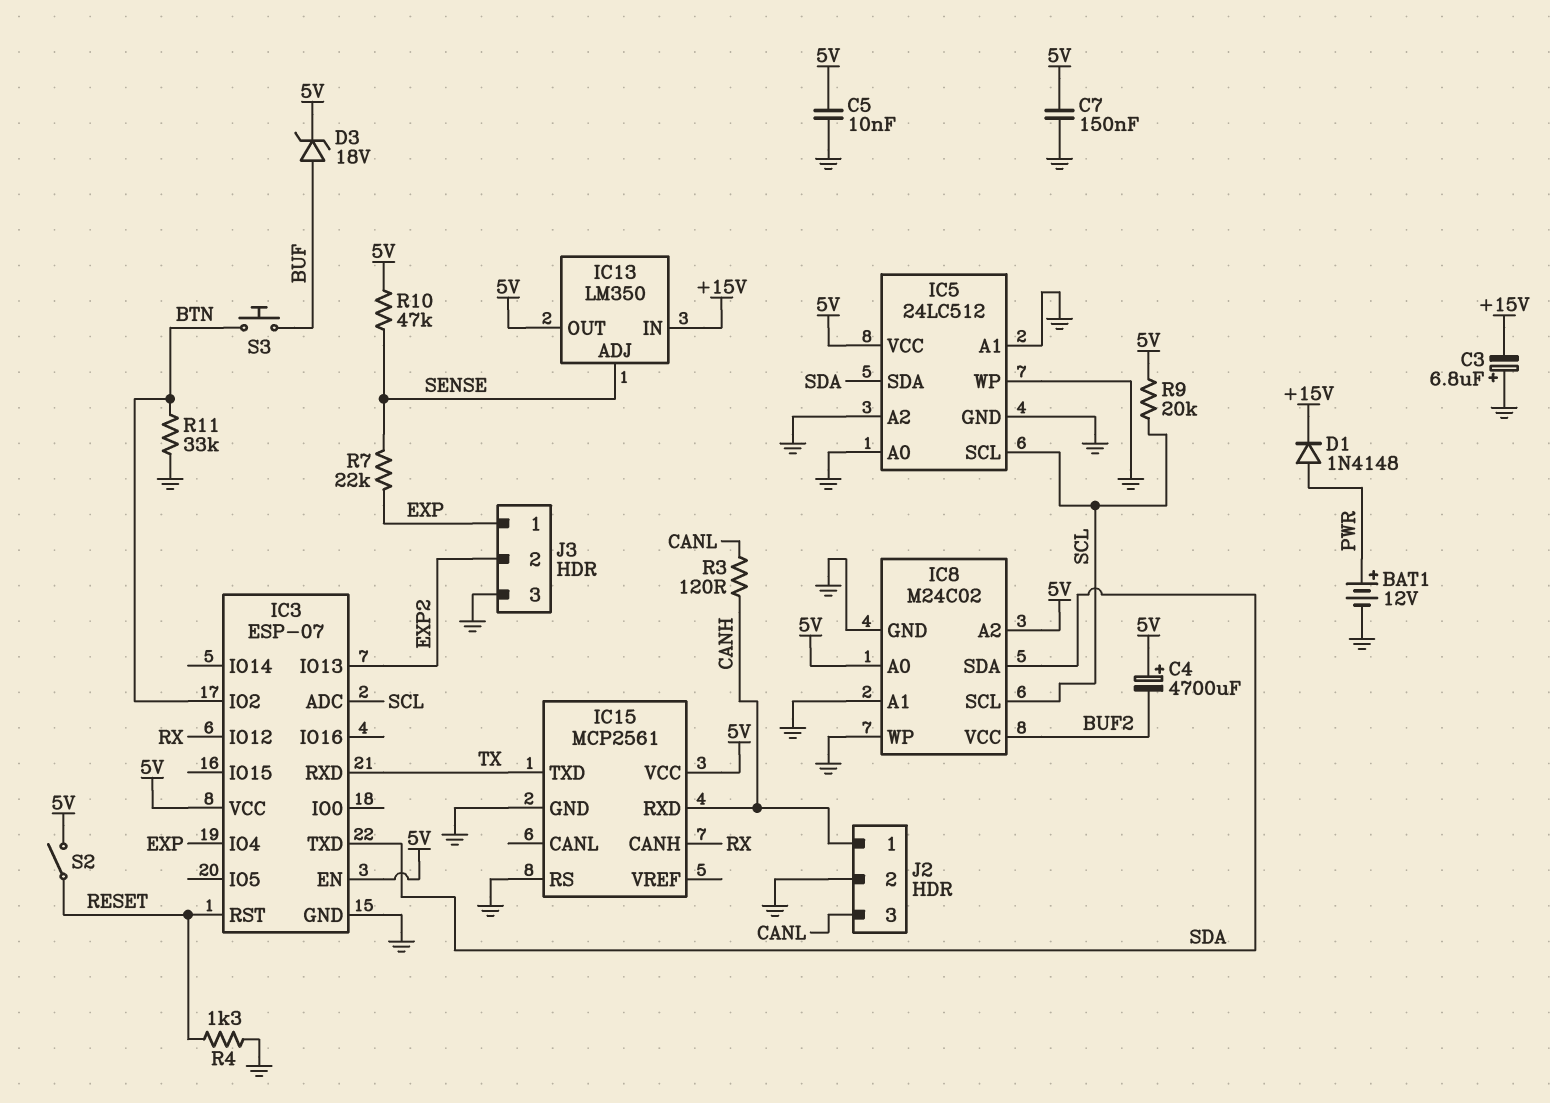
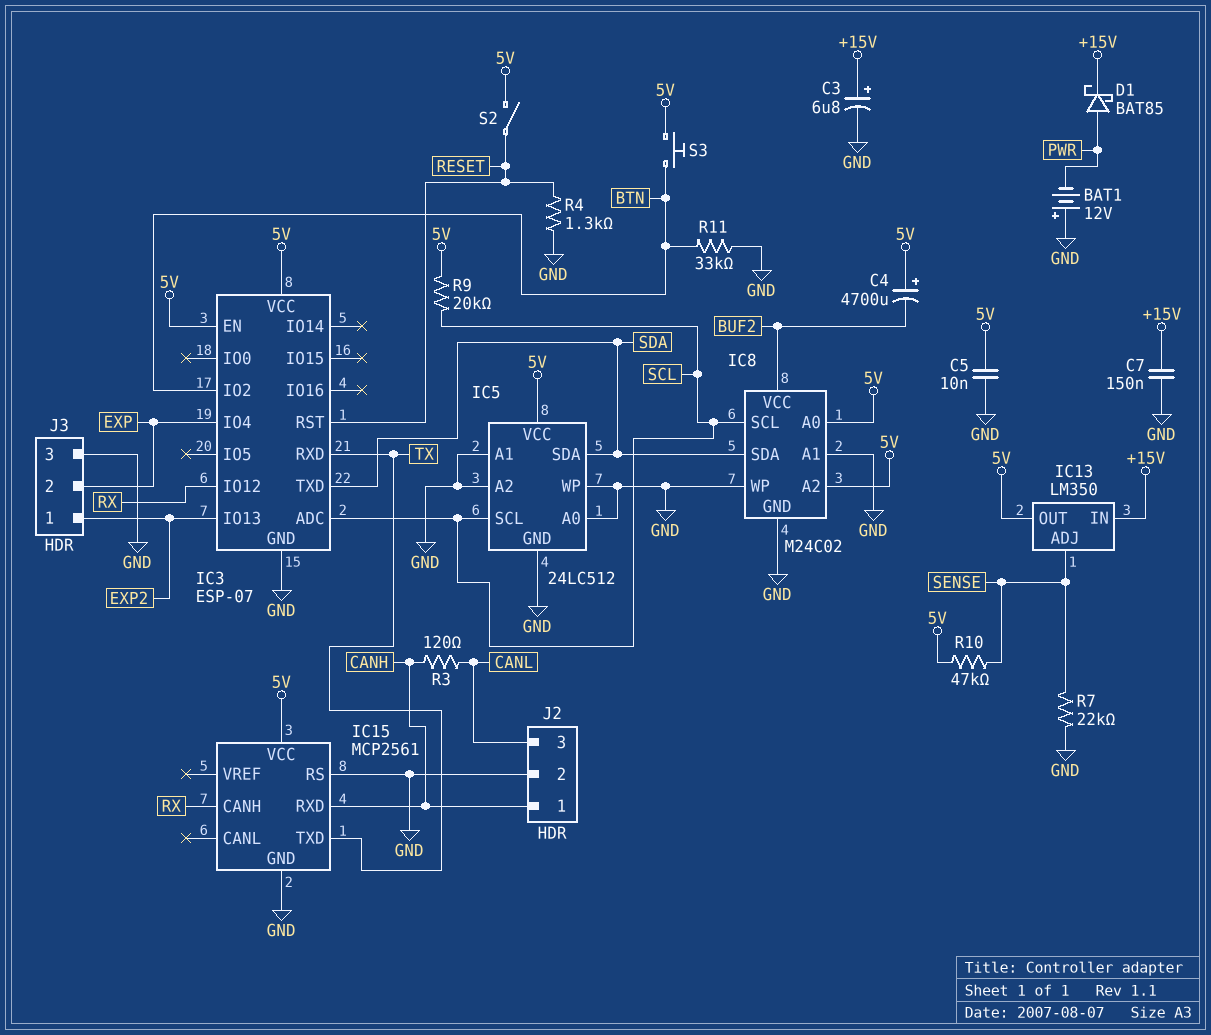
BAT1: 12V (plus PWR, minus GND) -> 12V (plus GND, minus PWR)
C3: 6.8uF (plus GND, minus +15V) -> 6.8uF (plus +15V, minus GND)
C7: 150nF (5V, GND) -> 150nF (+15V, GND)
D1: diode 1N4148 (A PWR, K +15V) -> schottky BAT85 (A PWR, K +15V)
D3: zener 18V (A BUF, K 5V) -> none
J3 pin 1: EXP -> EXP2
J3 pin 2: EXP2 -> EXP
R7: 22k (EXP, SENSE) -> 22k (GND, SENSE)
S3: button (BTN, BUF) -> button (5V, BTN)

